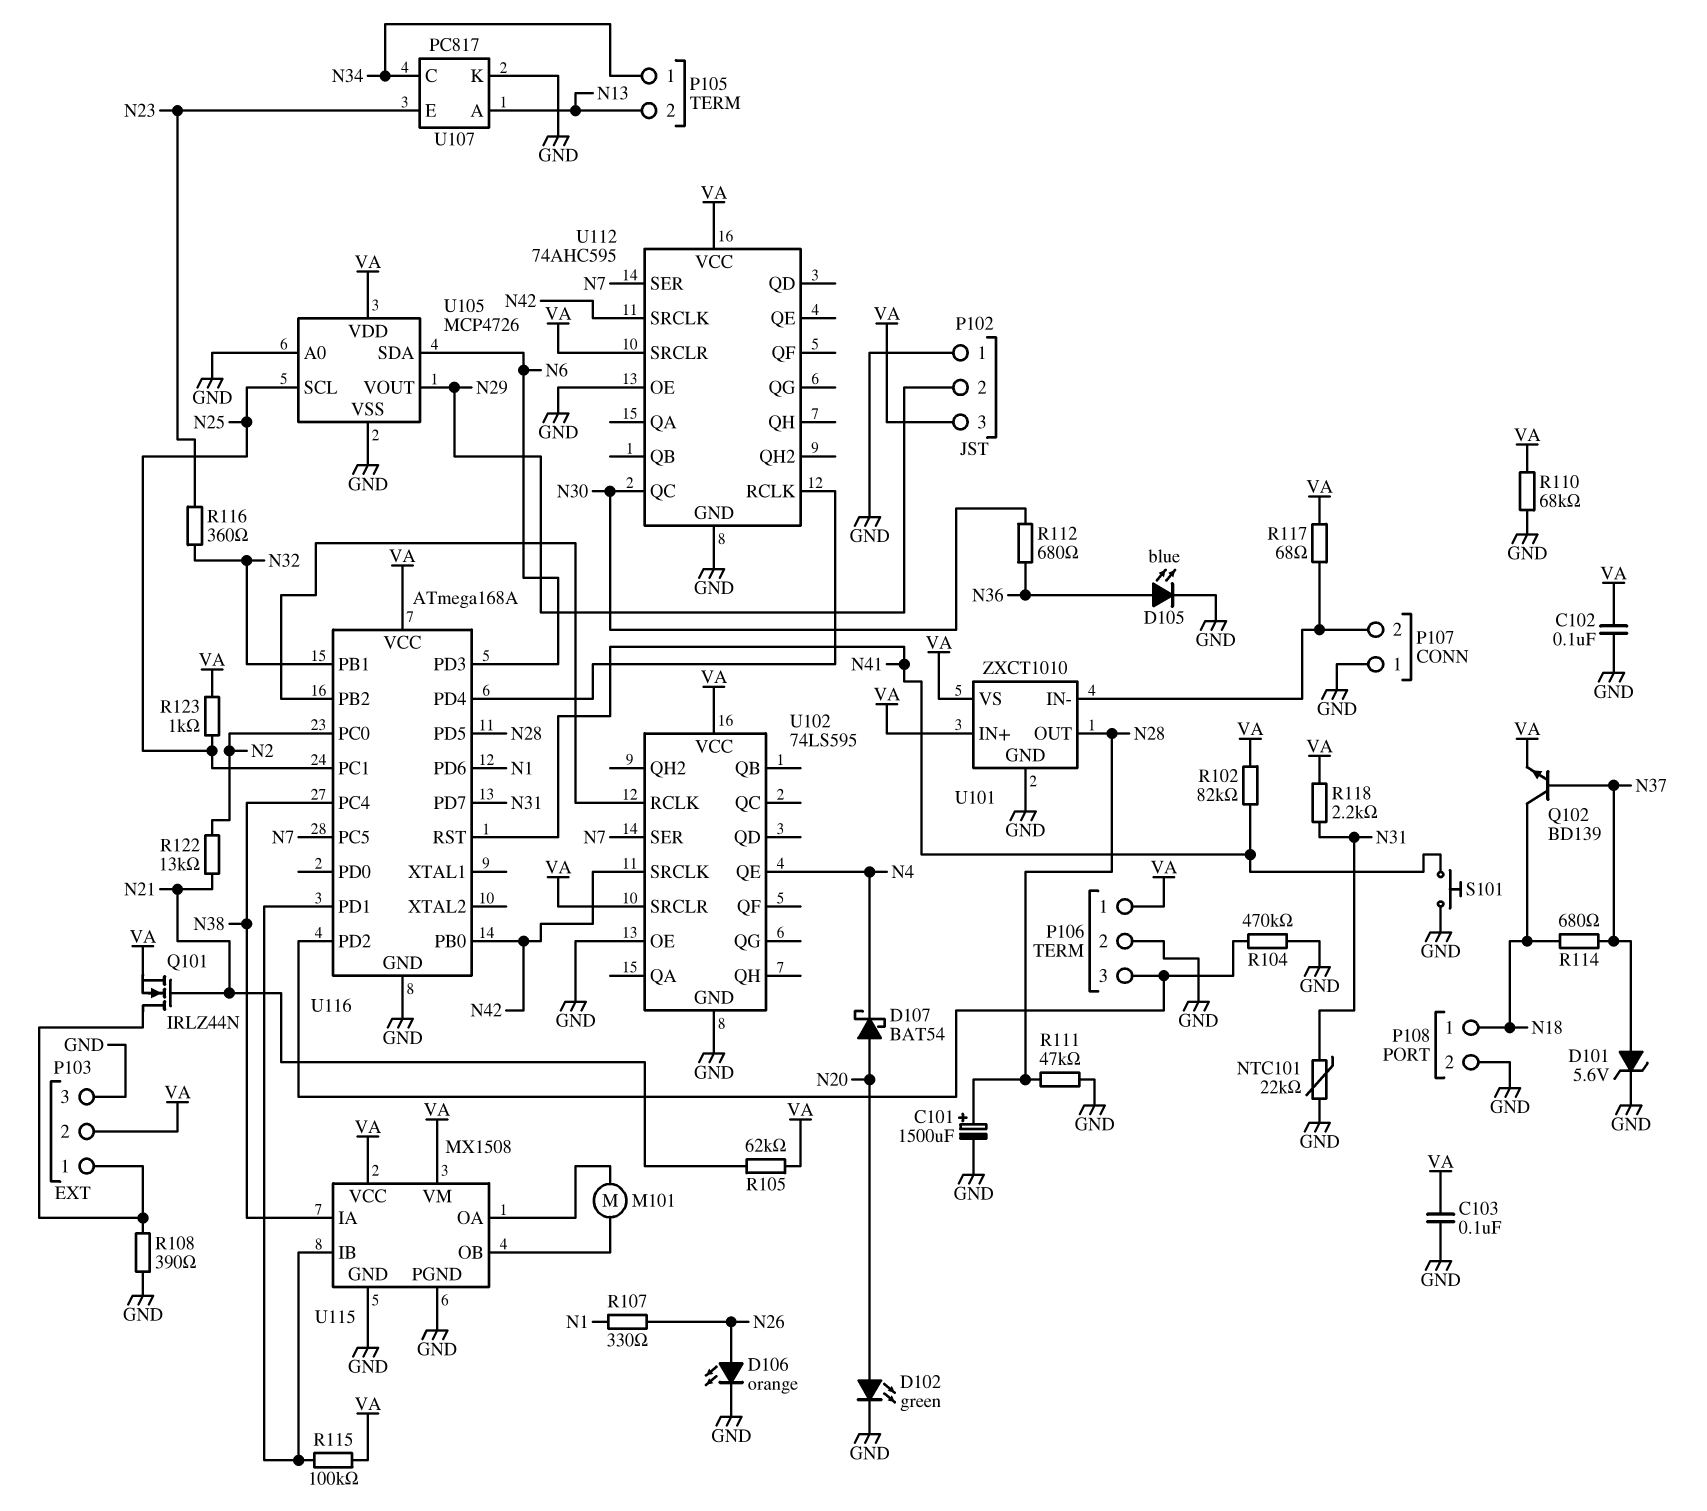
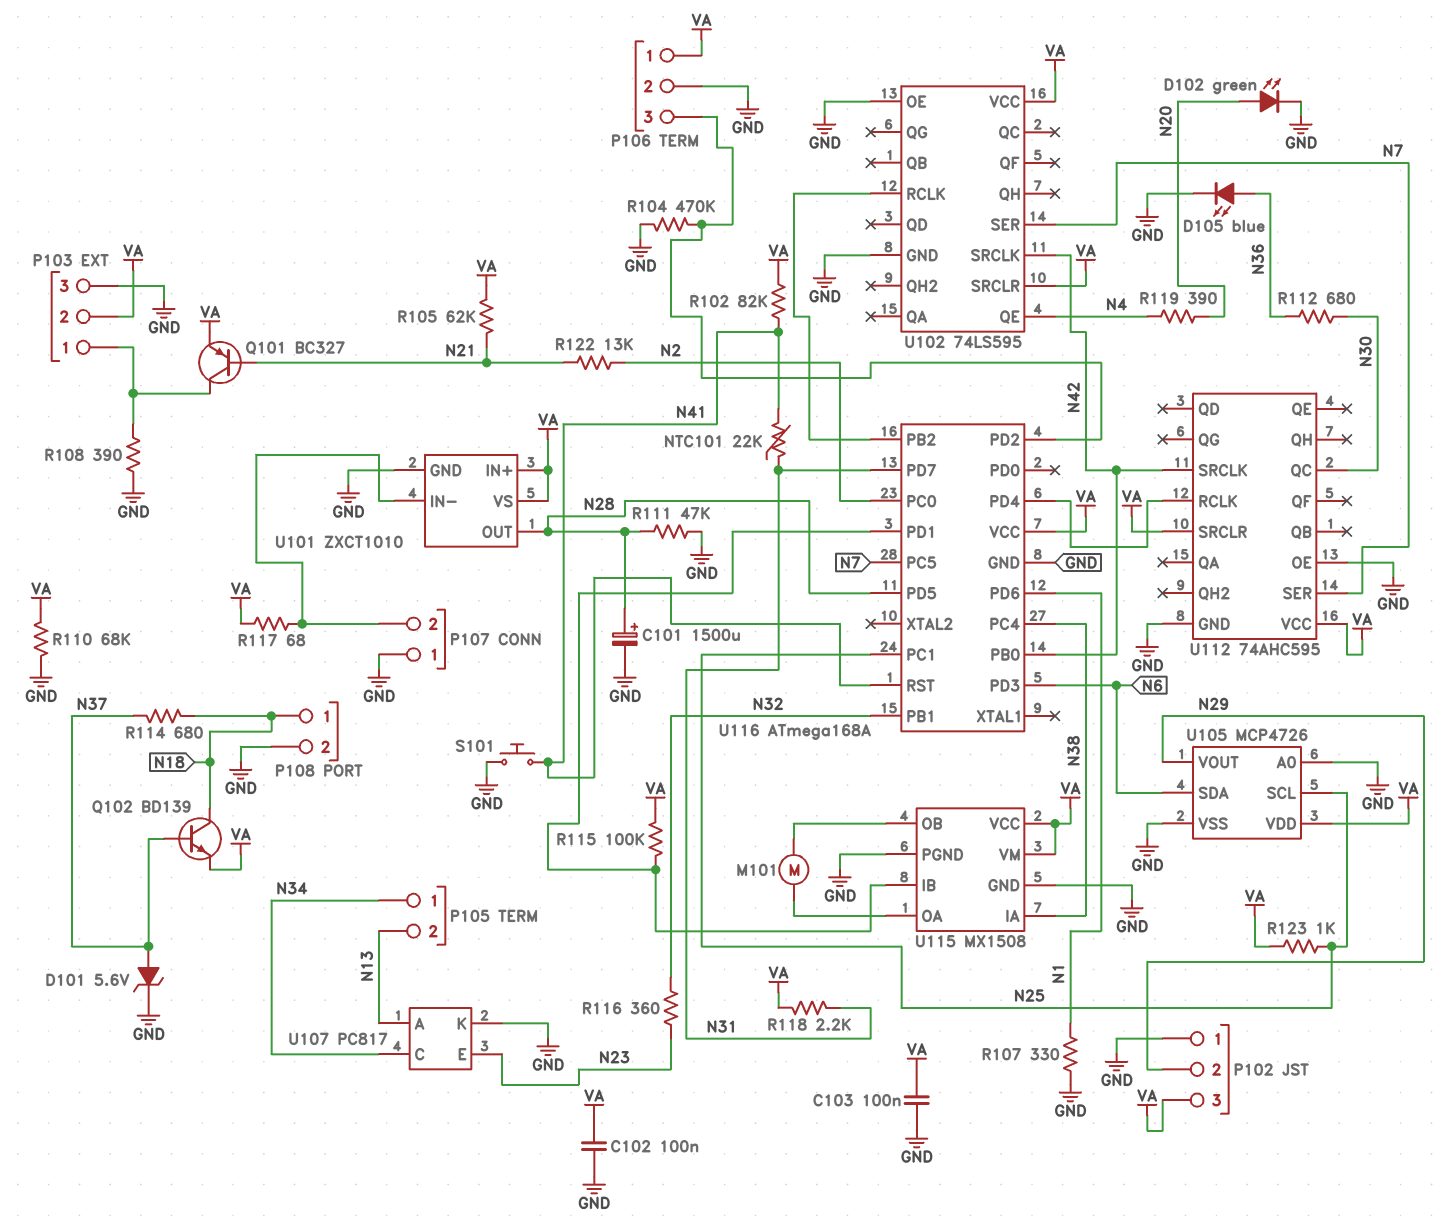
D106: LED orange (A N26, K GND) -> none
D107: schottky BAT54 (A N20, K N4) -> none
NTC101: 22k (GND, N31) -> 22k (N31, N41)
Q101: NMOS IRLZ44N (G N21, D P103/1, S VA) -> PNP BC327 (B N21, C P103/1, E VA)
R107: 330 (N1, N26) -> 330 (GND, N1)
R119: none -> 390 (N4, N20)

